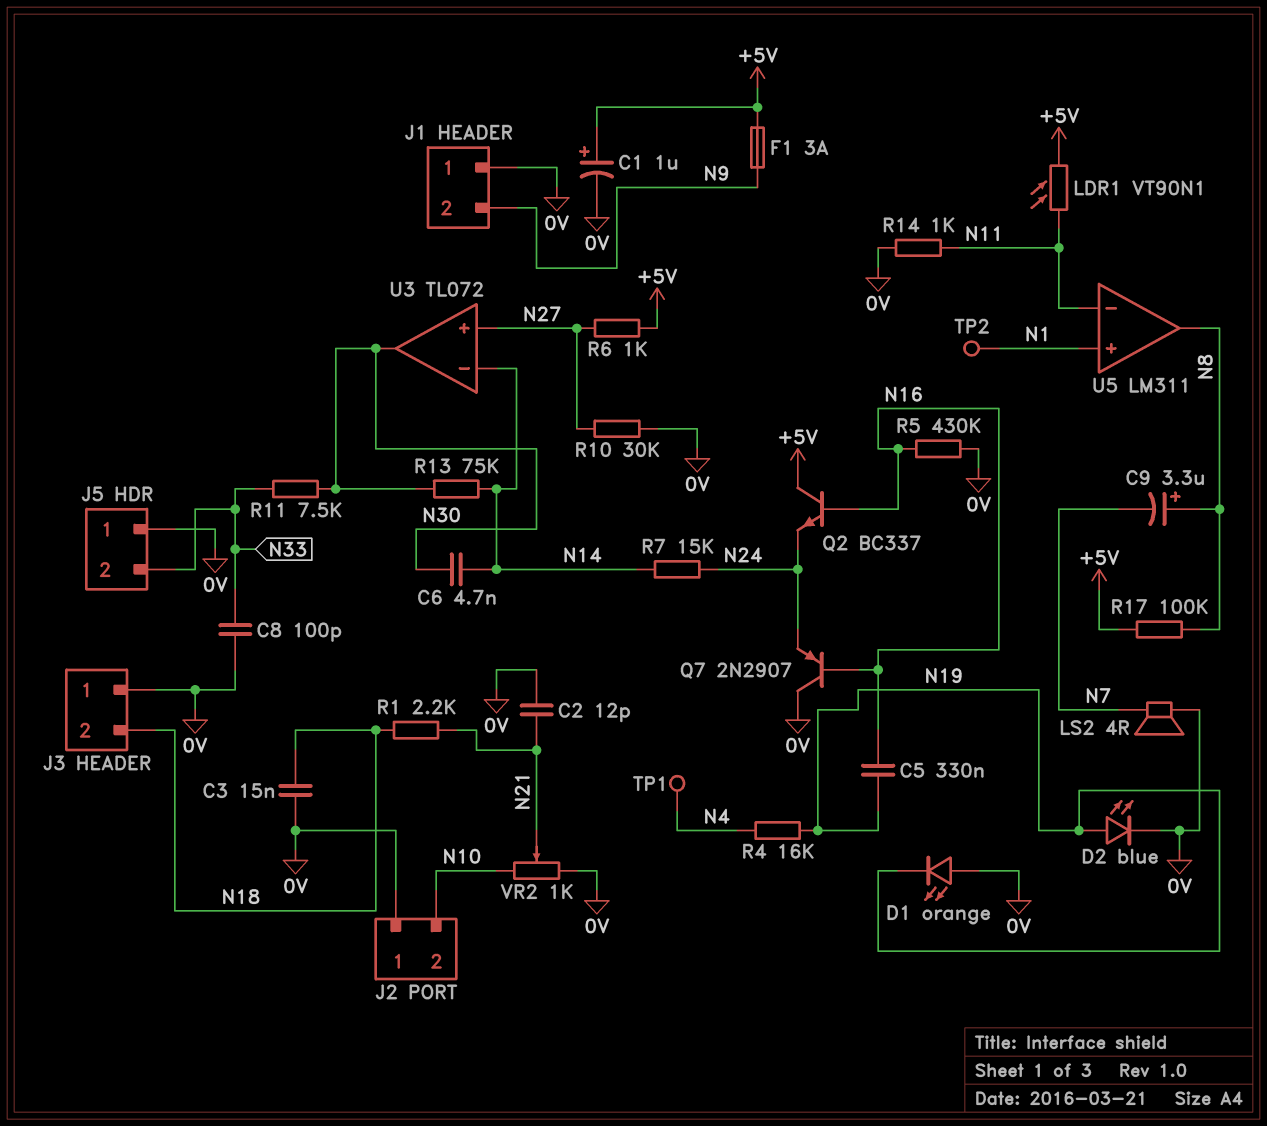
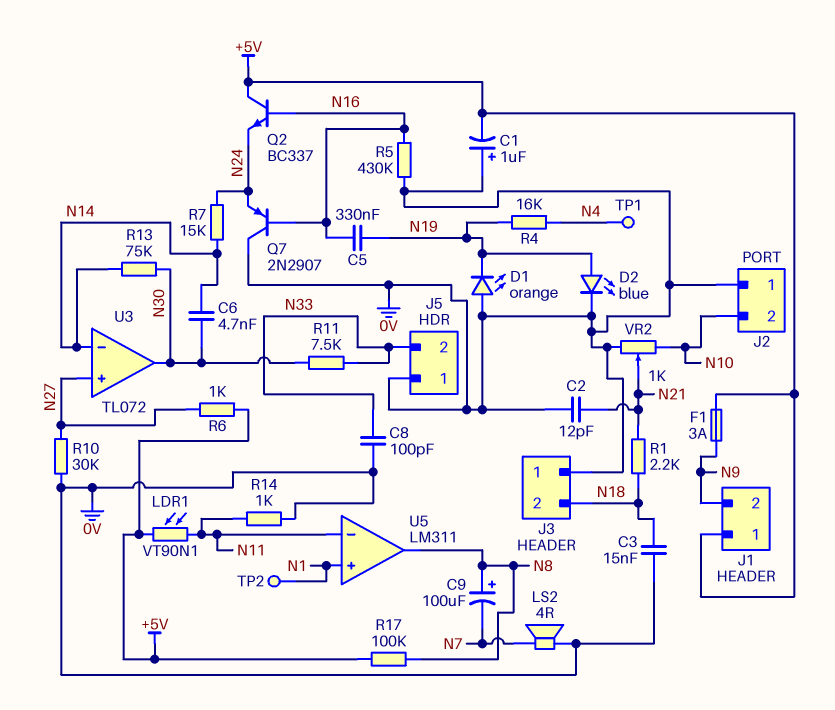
C1: 1uF (plus +5V, minus 0V) -> 1uF (plus 0V, minus +5V)
C9: 3.3uF (plus N8, minus N7) -> 100uF (plus N8, minus N7)
J1 pin 1: 0V -> +5V

